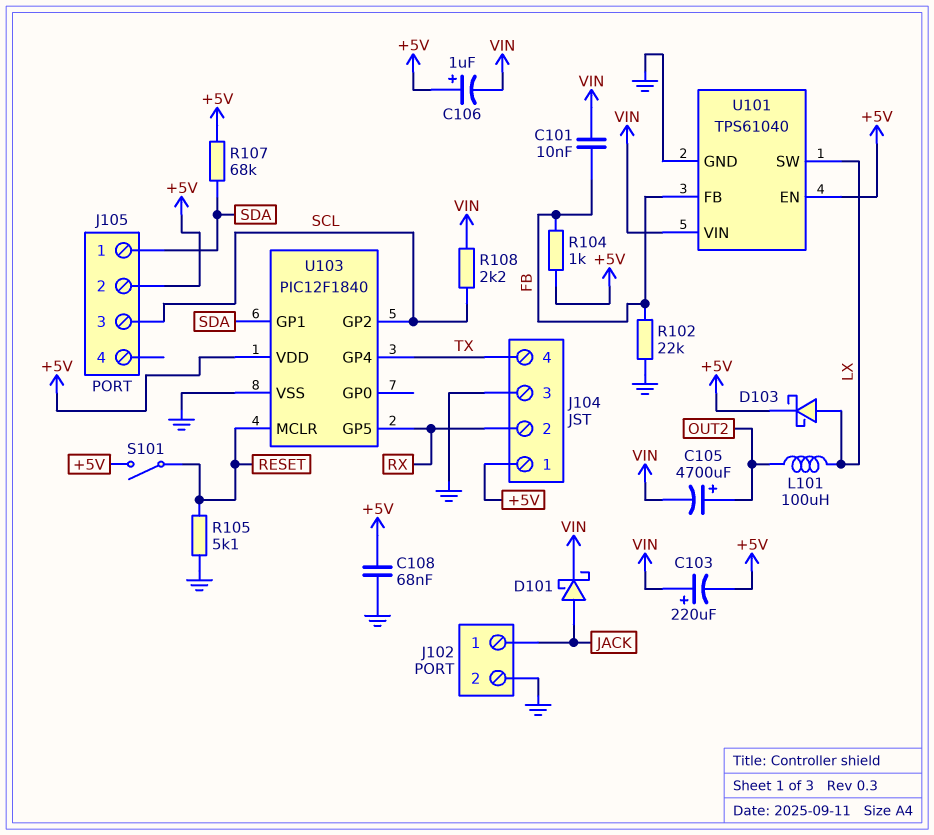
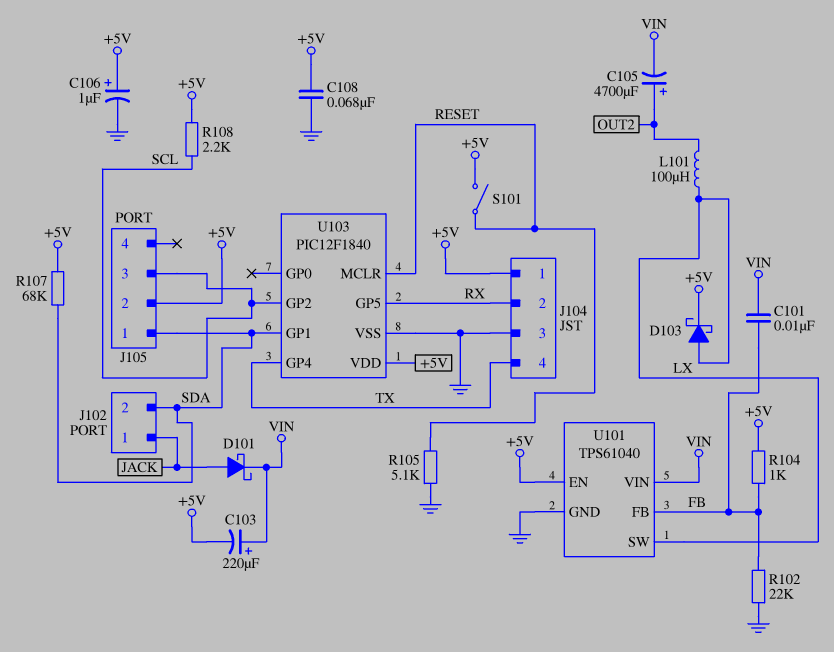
C106: 1uF (plus +5V, minus VIN) -> 1uF (plus +5V, minus GND)
J102 pin 2: GND -> SDA
R108: 2.2k (SCL, VIN) -> 2.2k (+5V, SCL)

